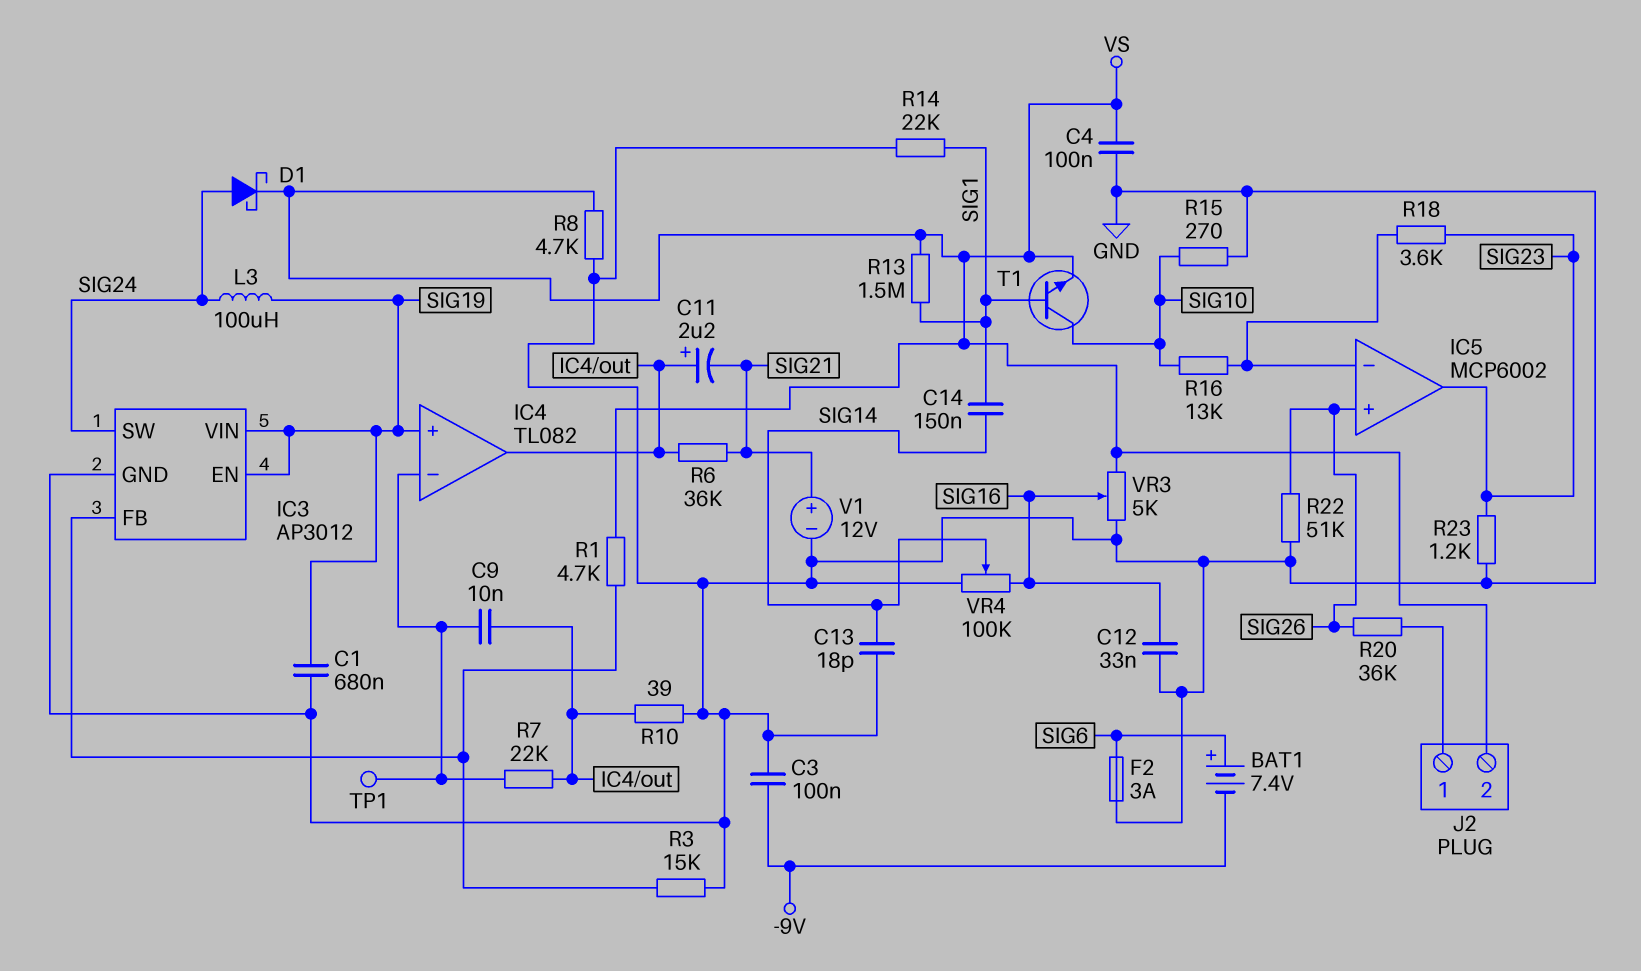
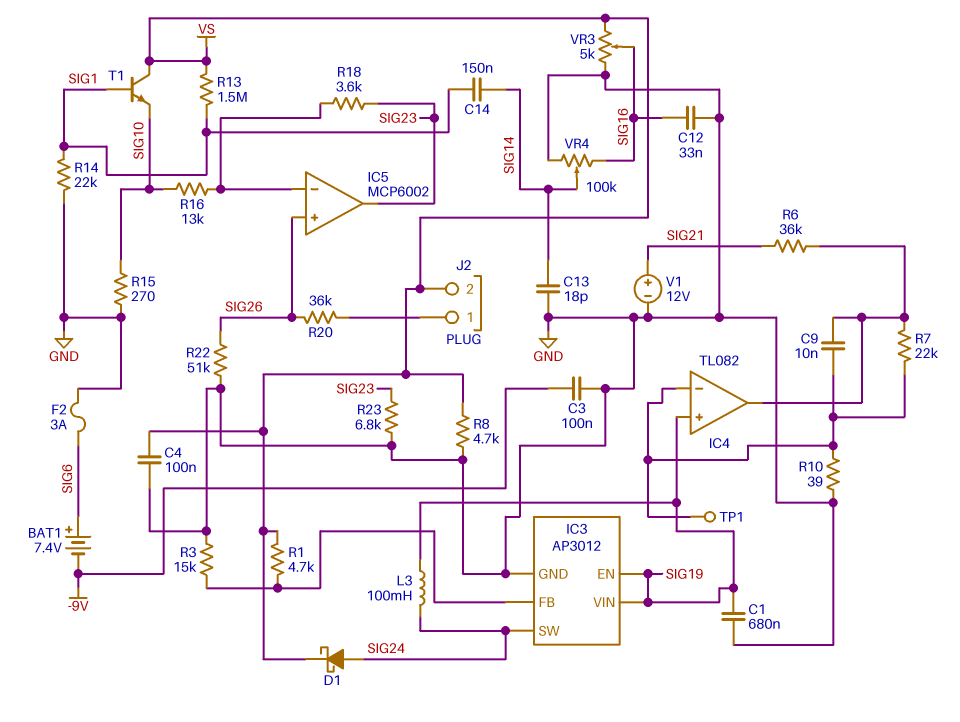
C11: 2.2uF (plus IC4/out, minus SIG21) -> none
L3: 100uH (SIG19, SIG24) -> 100mH (SIG19, SIG24)
R10: 39 (GND, IC4/out) -> 39 (GND, IC4/in-)
R23: 1.2k (GND, SIG23) -> 6.8k (GND, SIG23)
T1: NPN (B SIG1, C SIG10, E VS) -> NPN (B SIG1, C VS, E SIG10)

